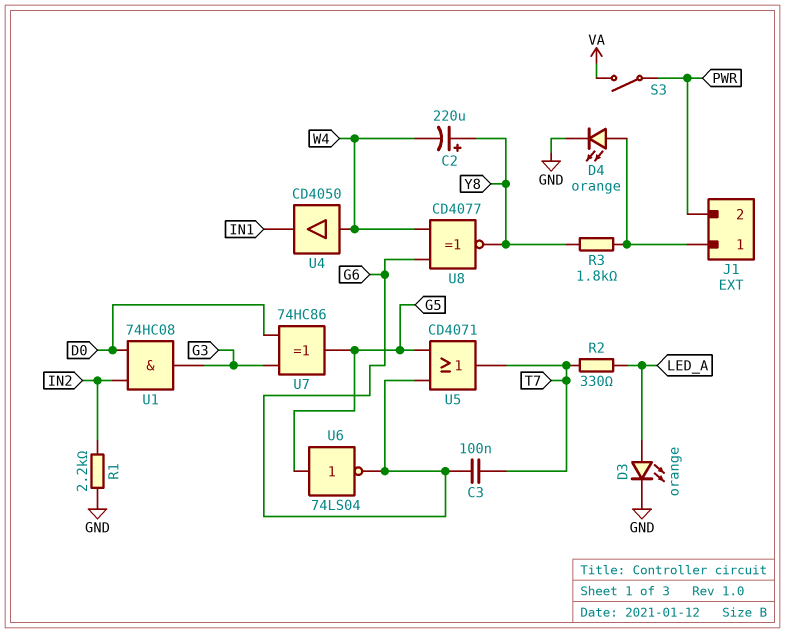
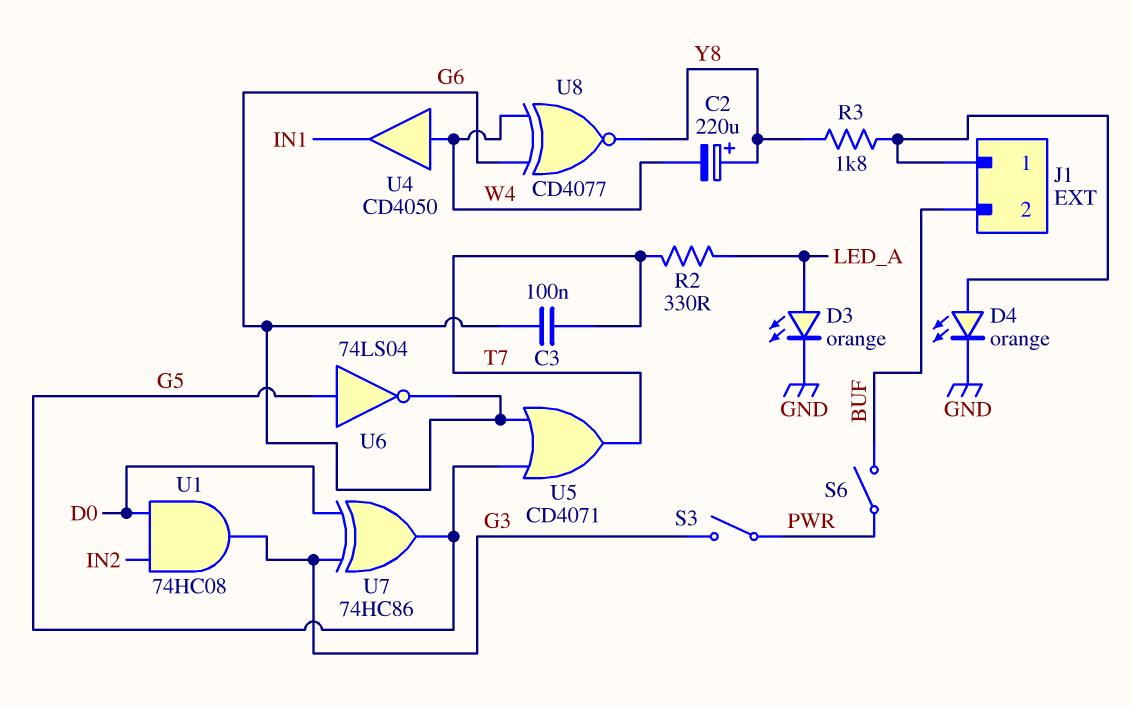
J1 pin 2: PWR -> BUF
R1: 2.2k (GND, IN2) -> none
S3: switch (PWR, VA) -> switch (G3, PWR)
S6: none -> switch (BUF, PWR)

